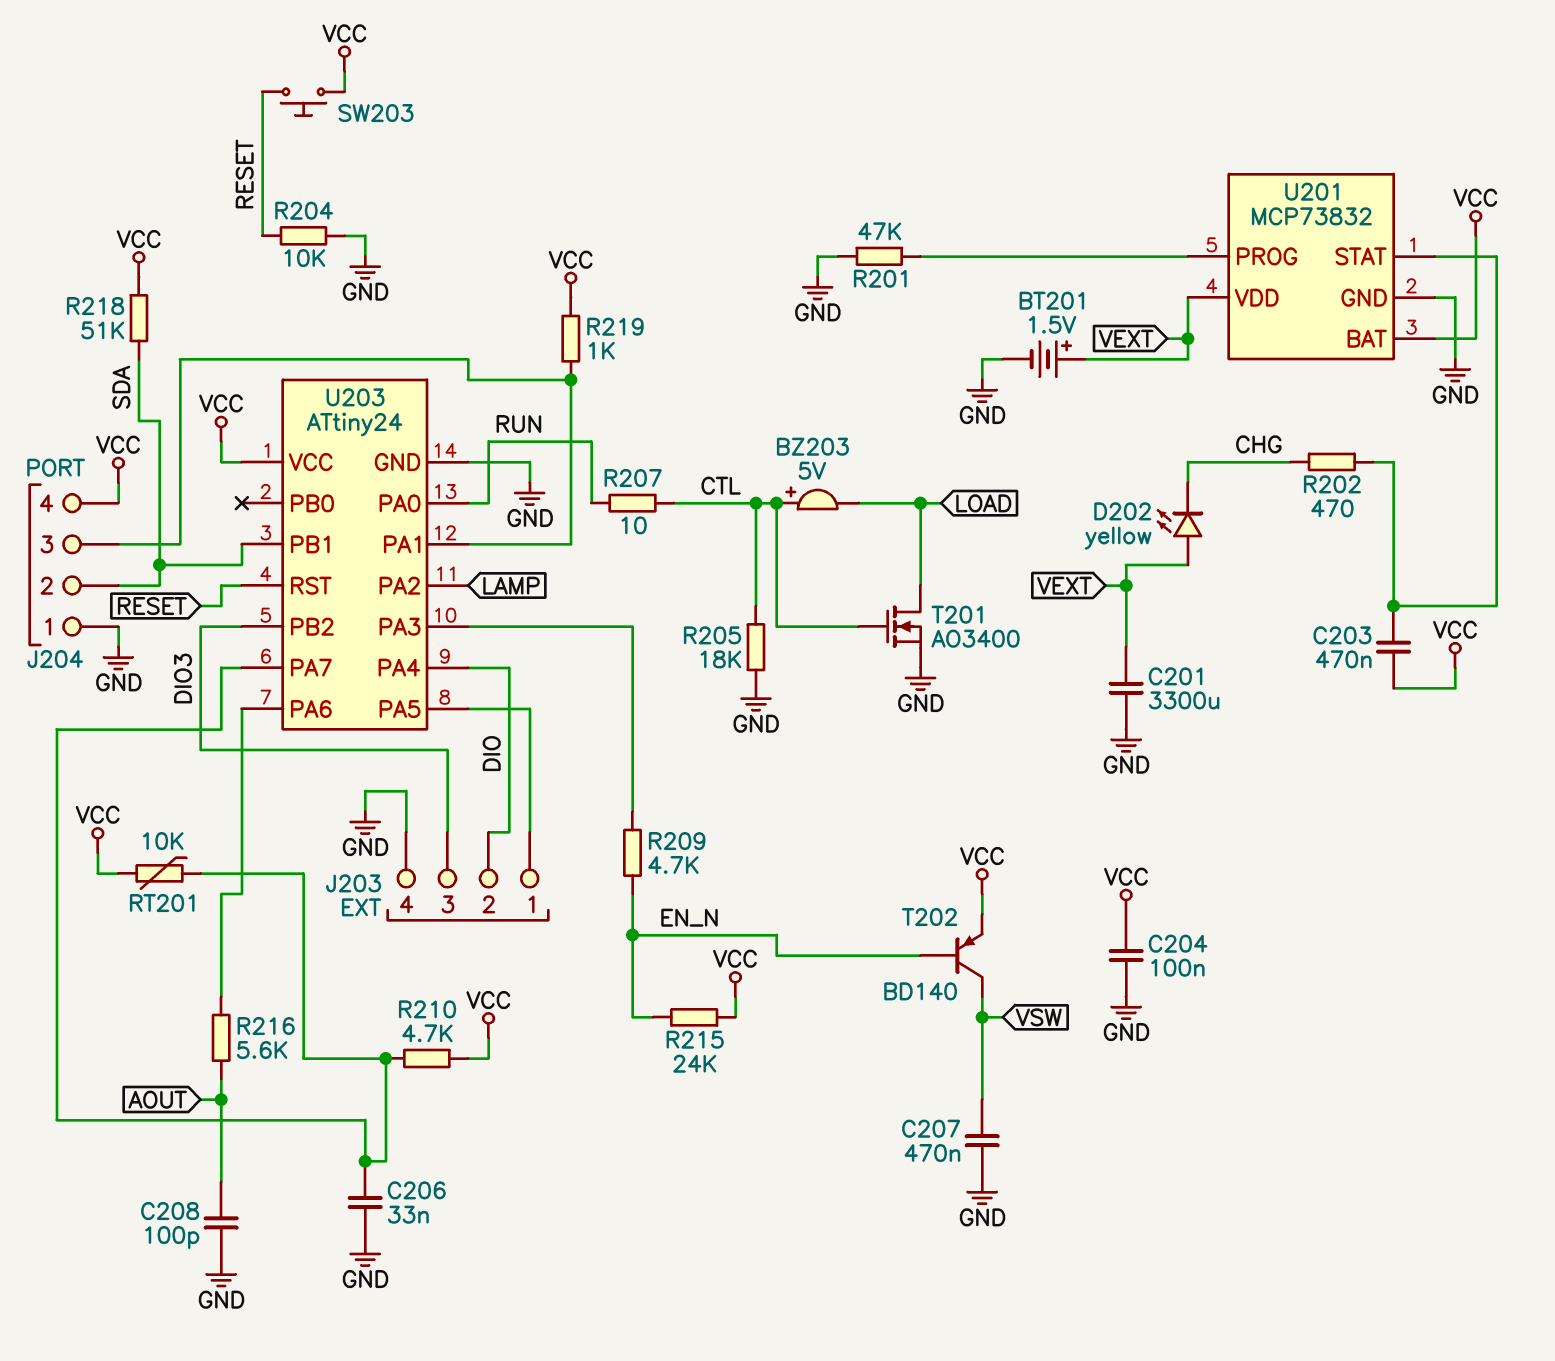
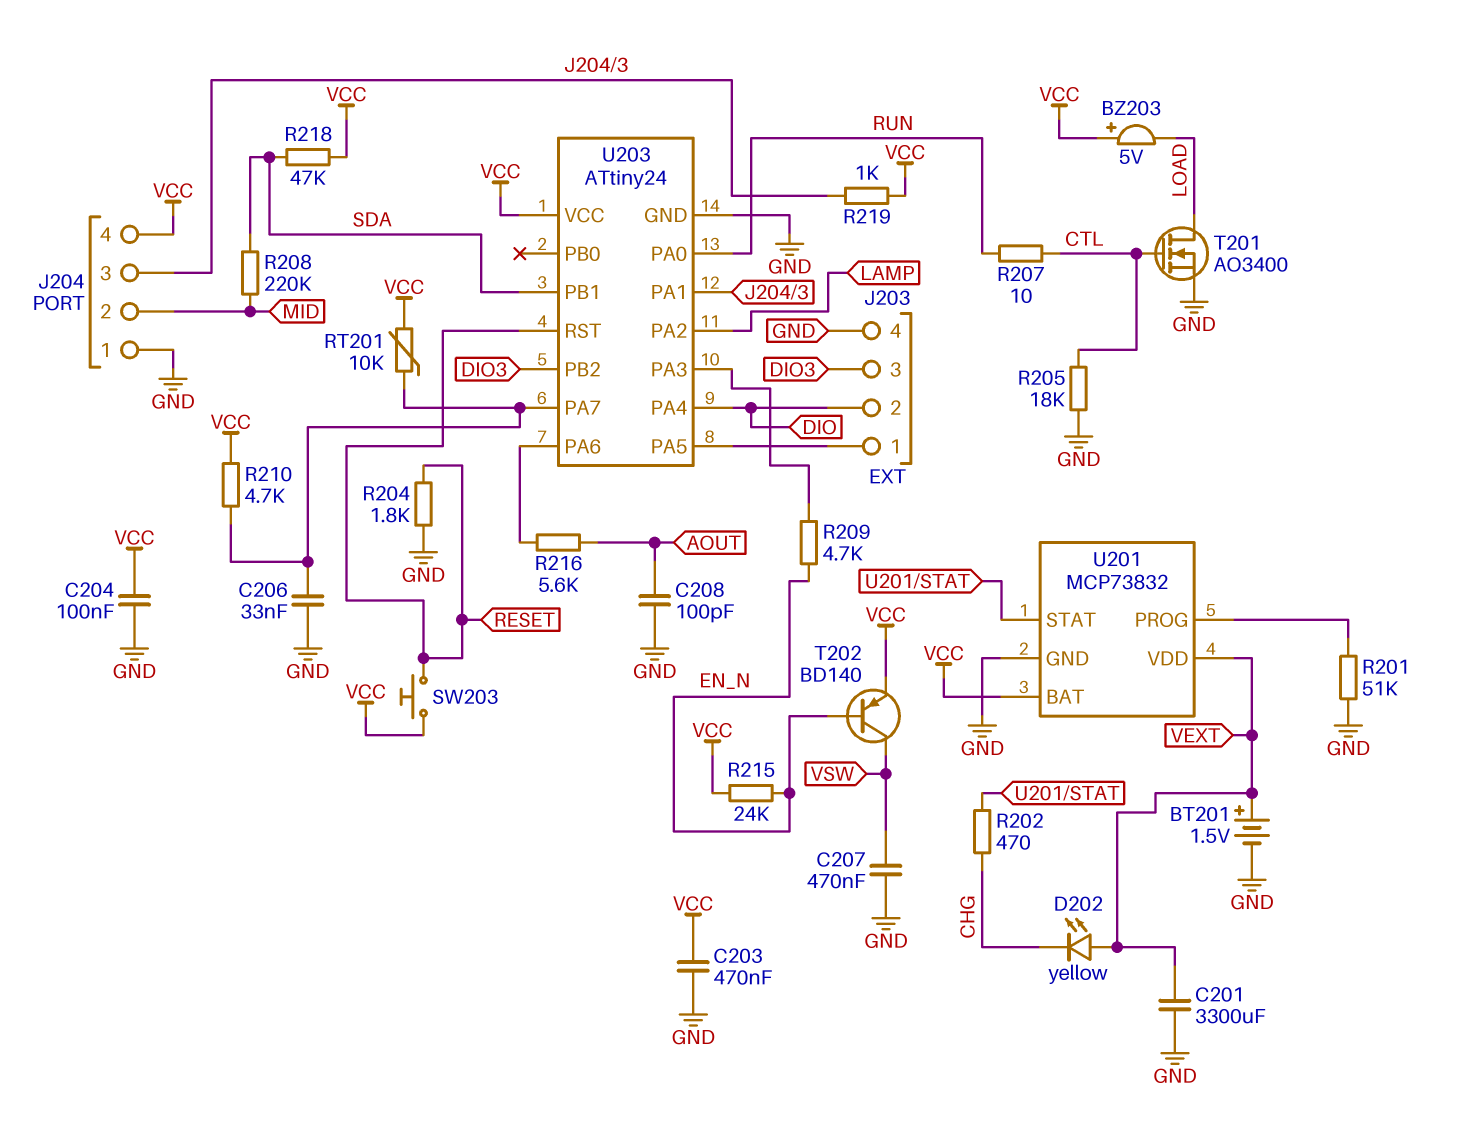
BZ203: buzzer 5V (plus CTL, minus LOAD) -> buzzer 5V (plus VCC, minus LOAD)
C203: 470nF (U201/STAT, VCC) -> 470nF (GND, VCC)
J204 pin 2: SDA -> MID
R201: 47k (GND, U201/PROG) -> 51k (GND, U201/PROG)
R204: 10k (GND, RESET) -> 1.8k (GND, RESET)
R208: none -> 220k (MID, SDA)
R218: 51k (SDA, VCC) -> 47k (SDA, VCC)

